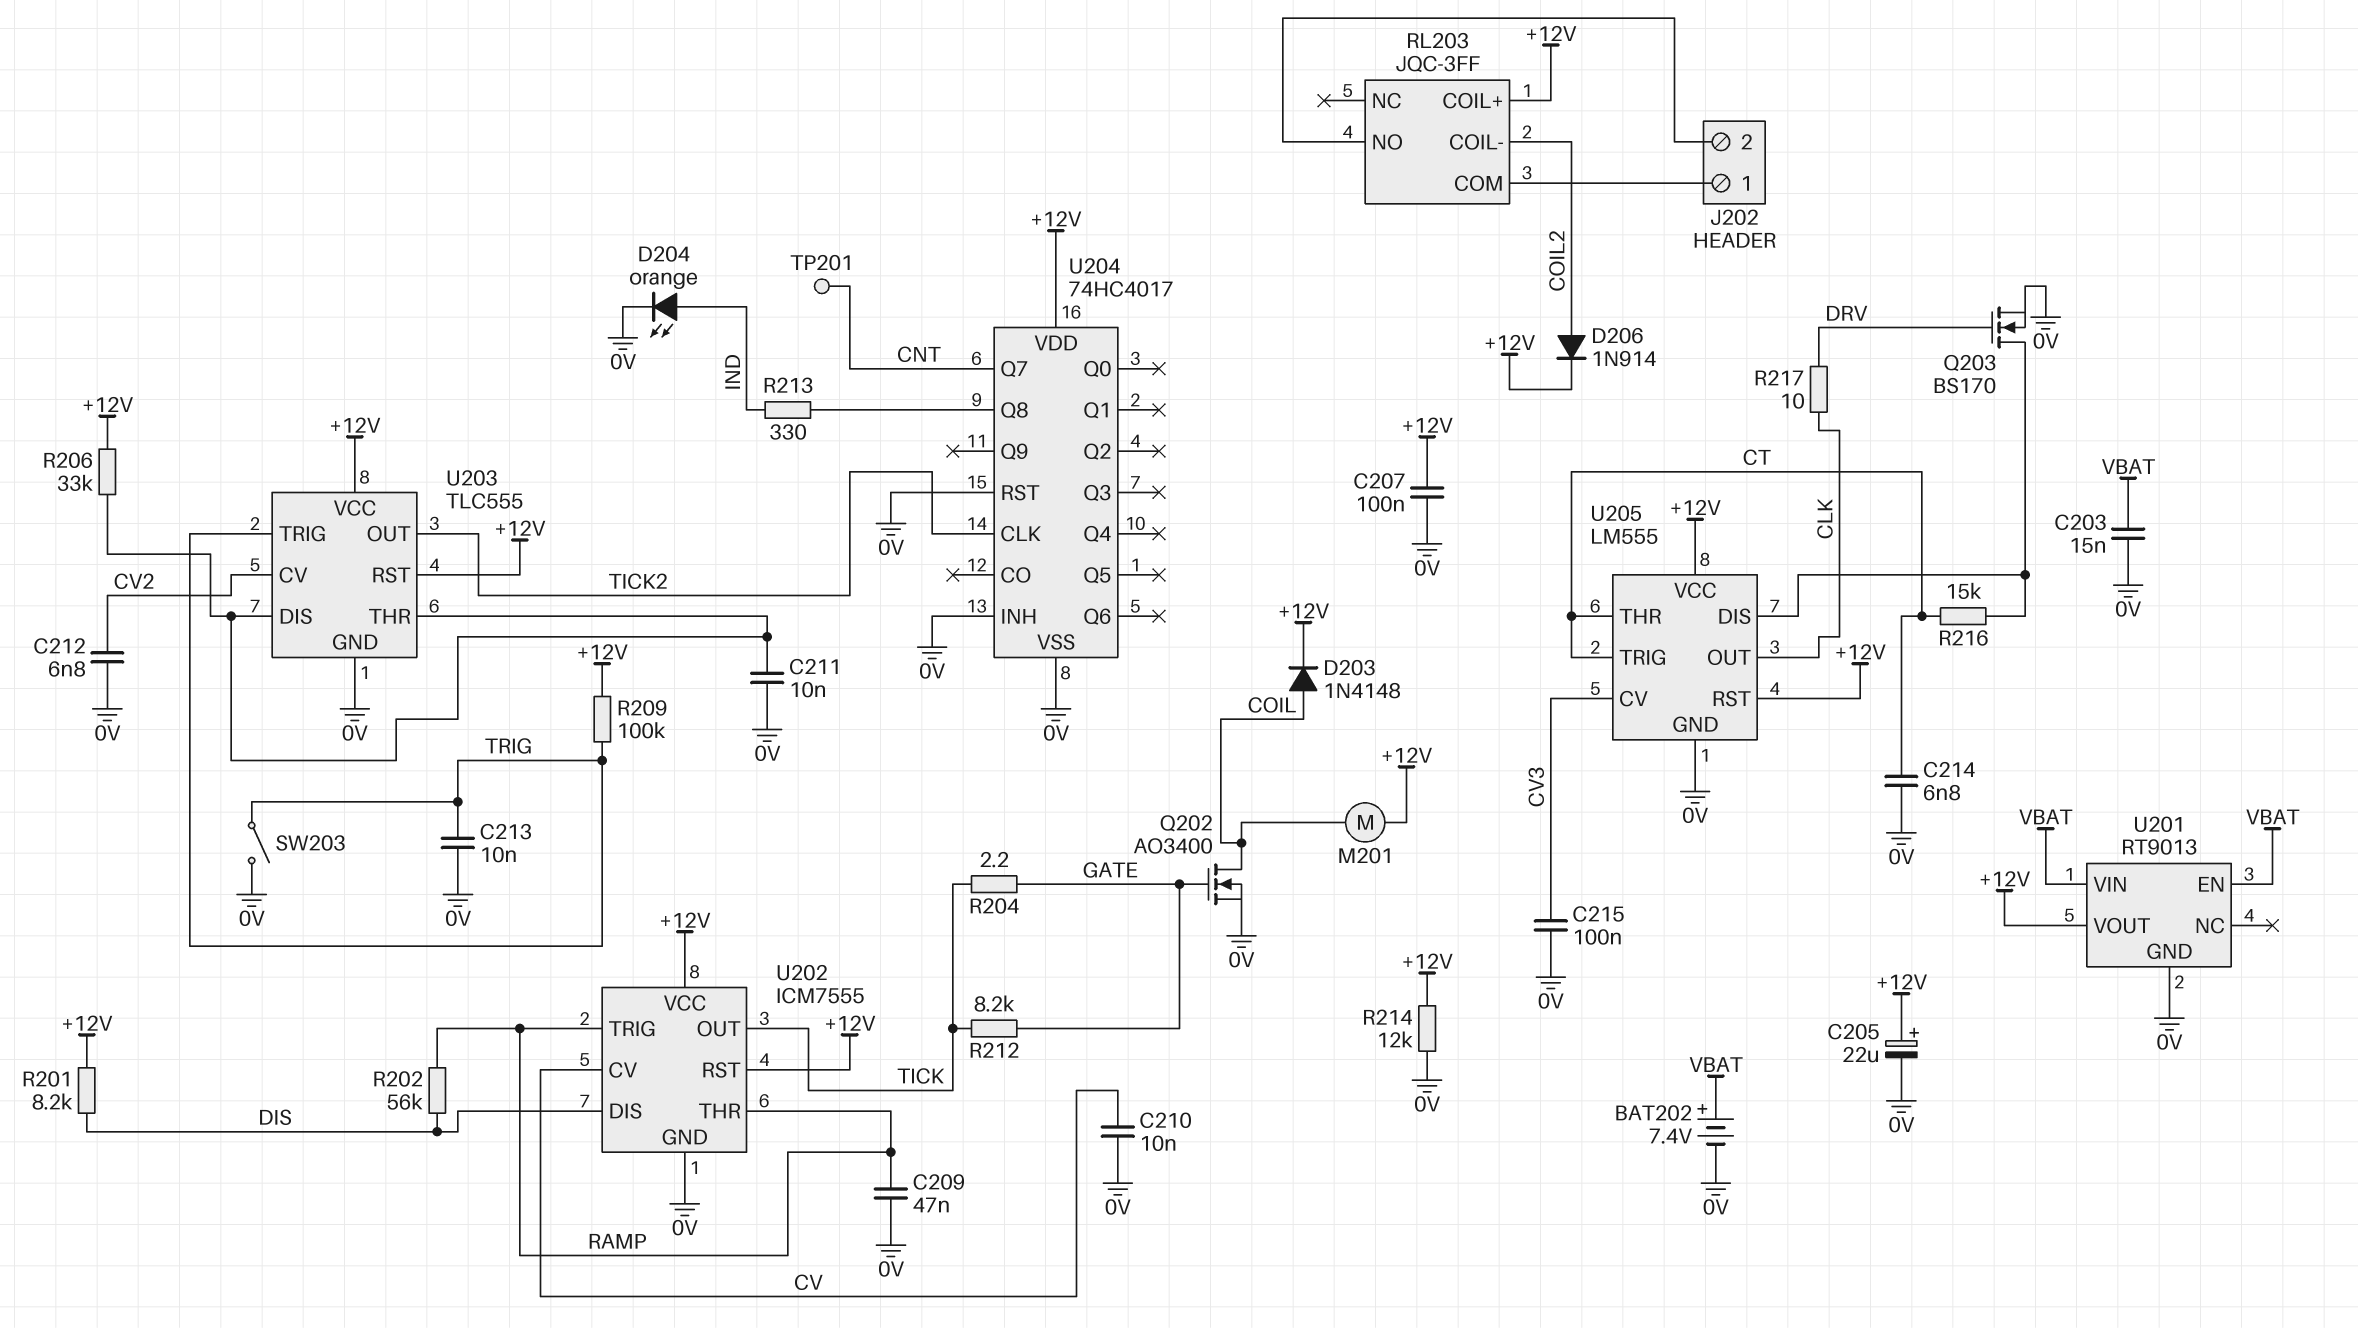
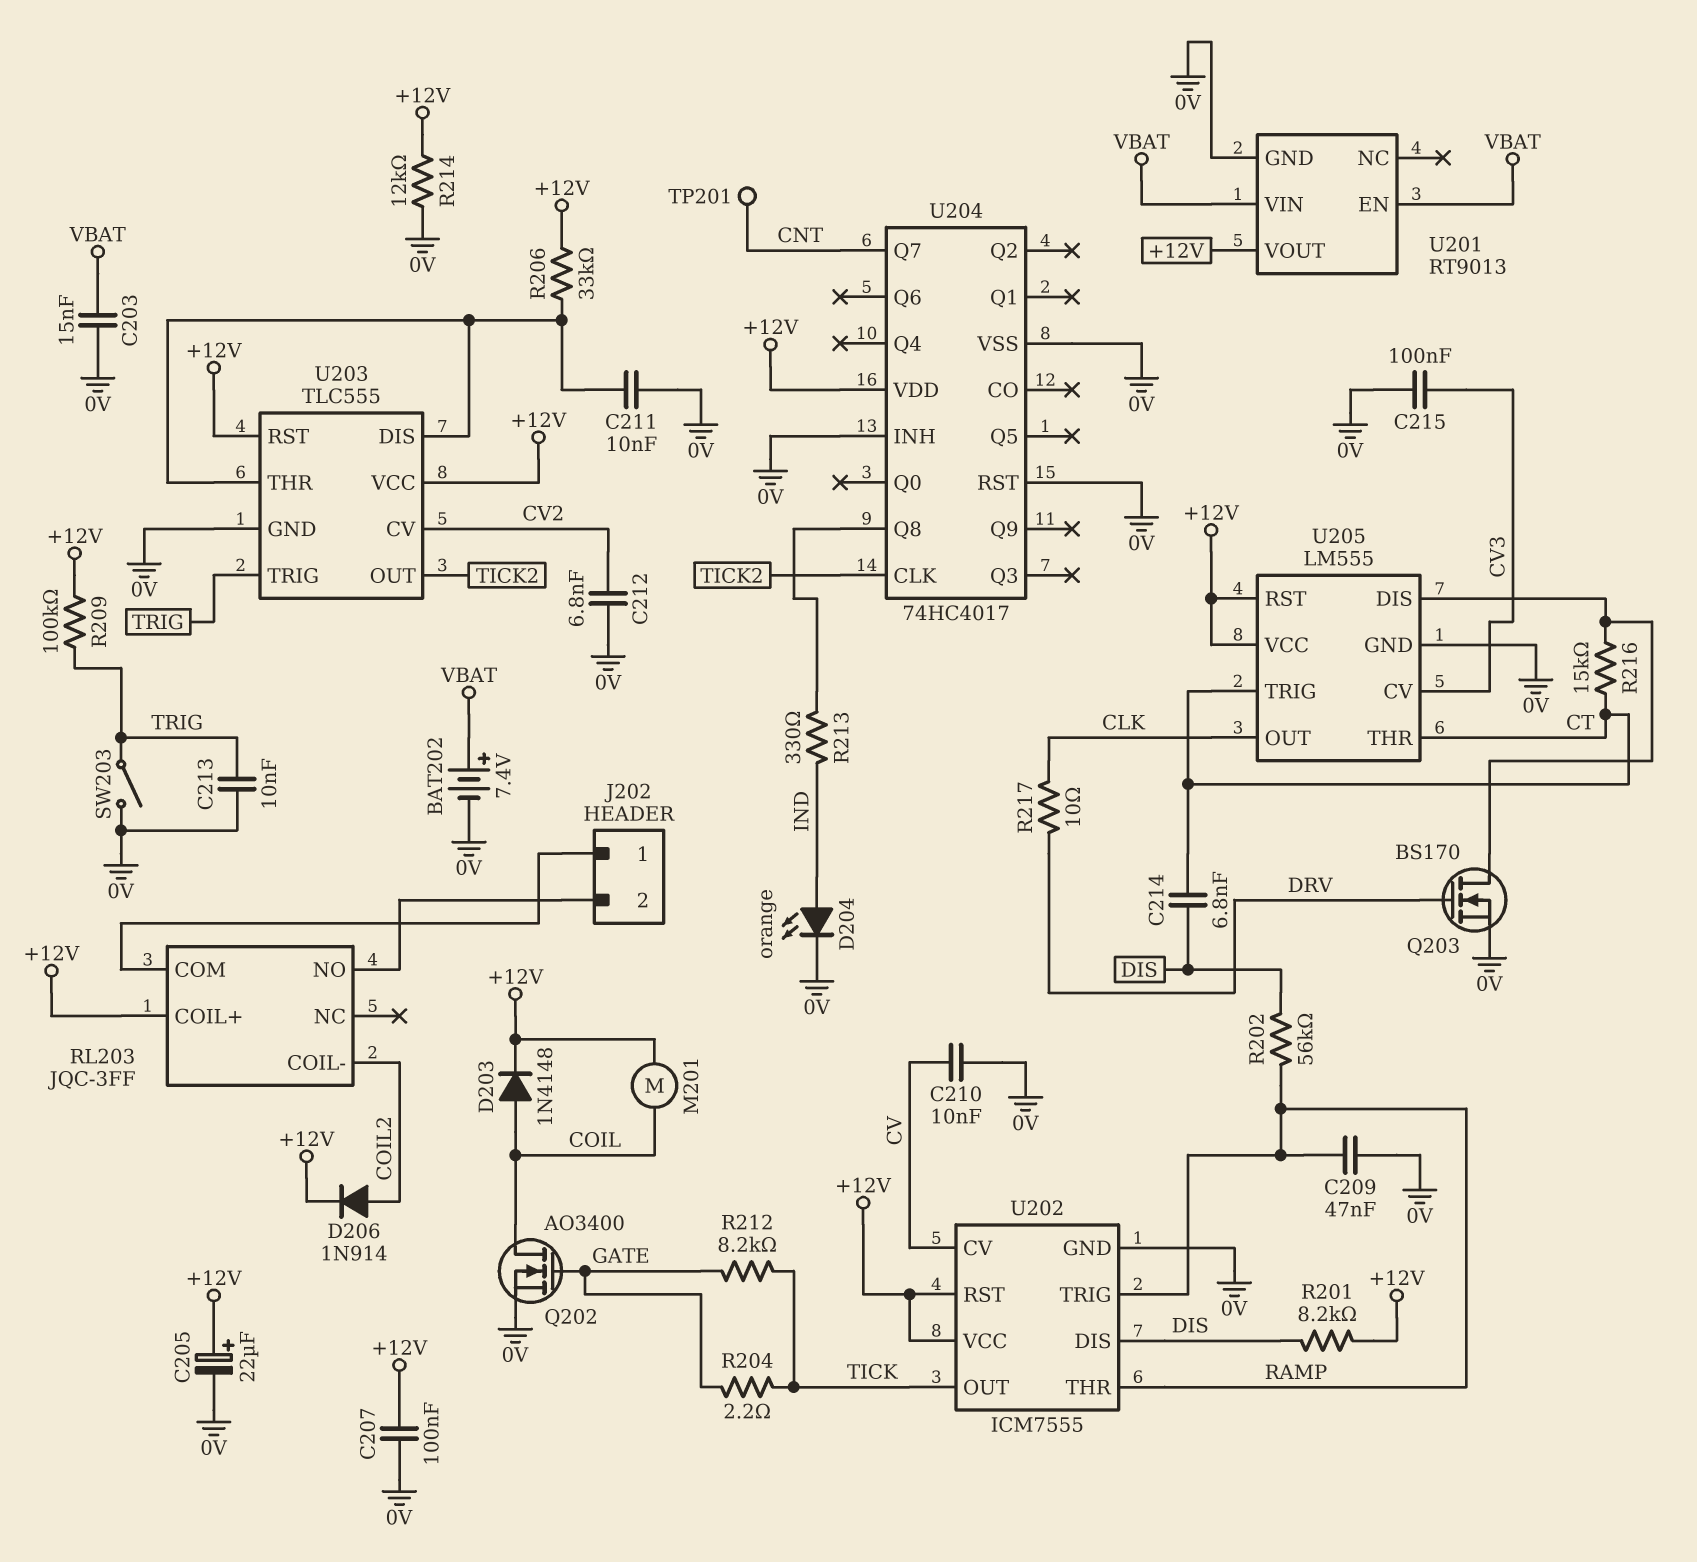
C214: 6.8nF (0V, CT) -> 6.8nF (CT, DIS)

